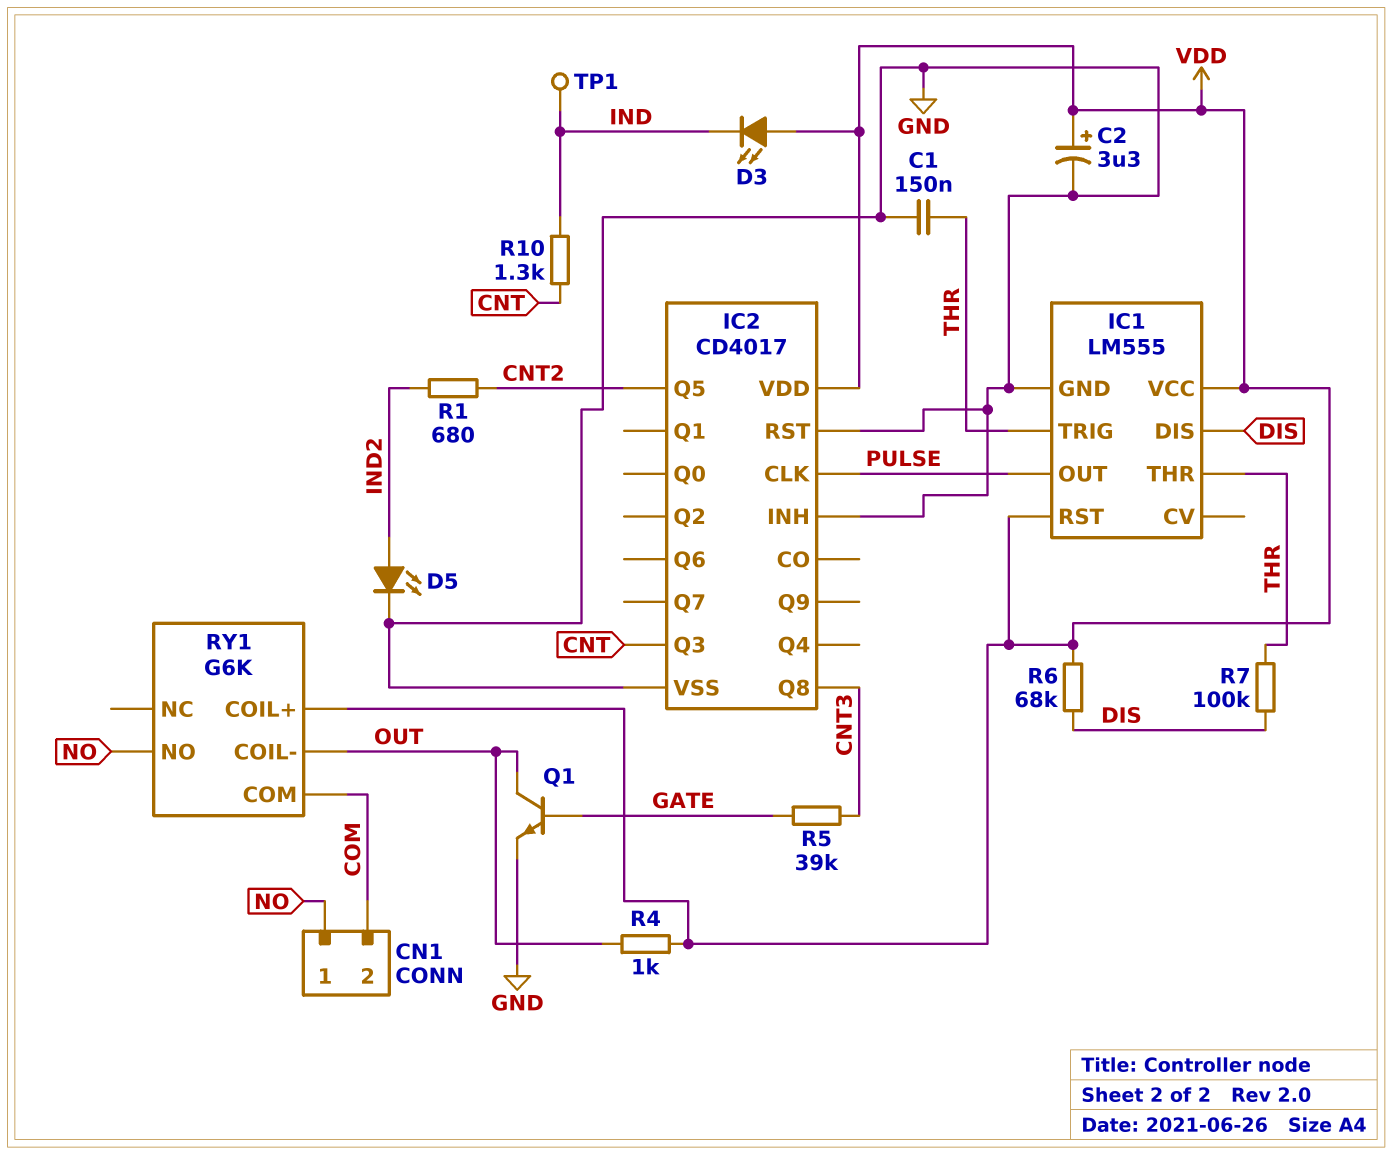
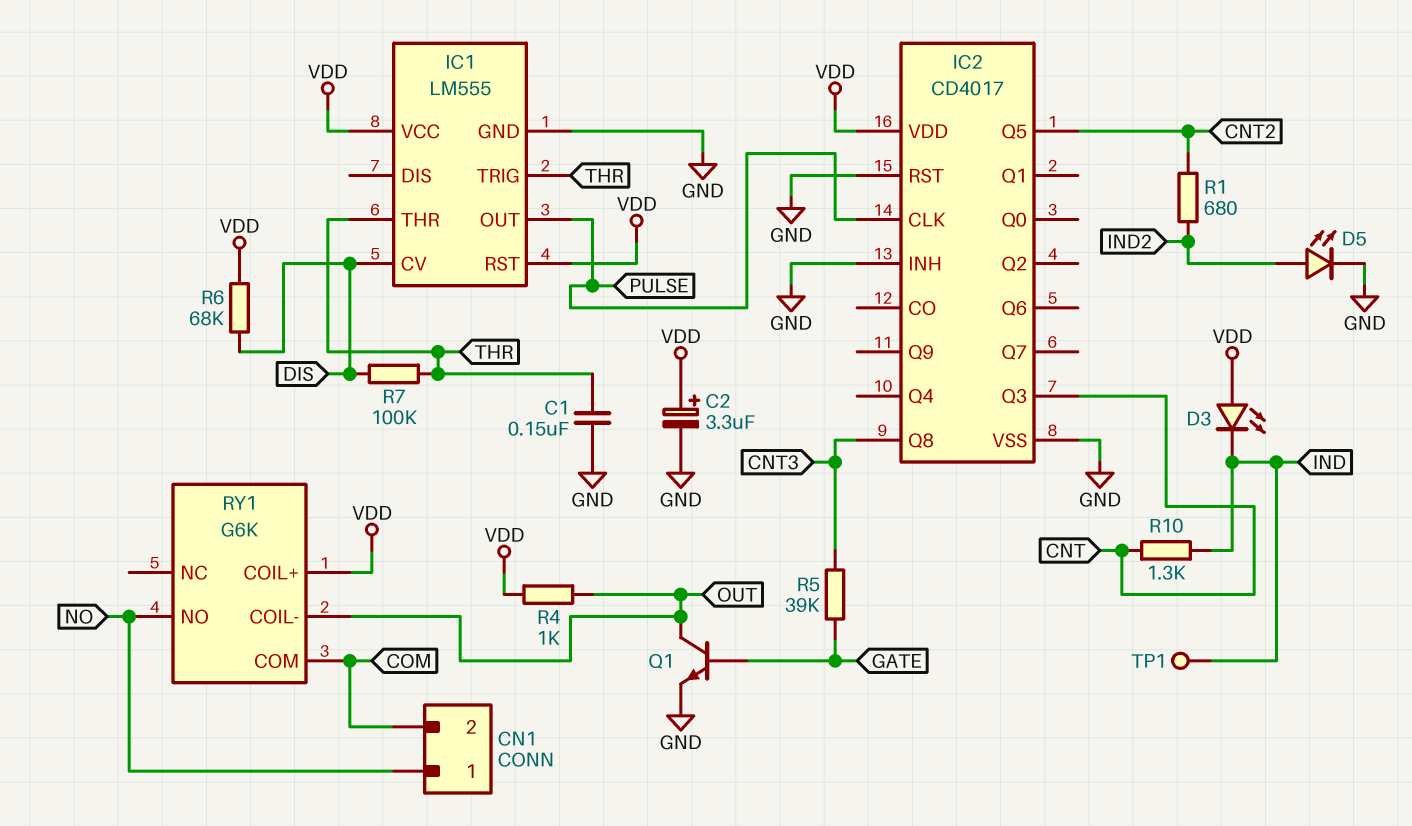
IC1 pin CV: none -> DIS
IC1 pin DIS: DIS -> none

